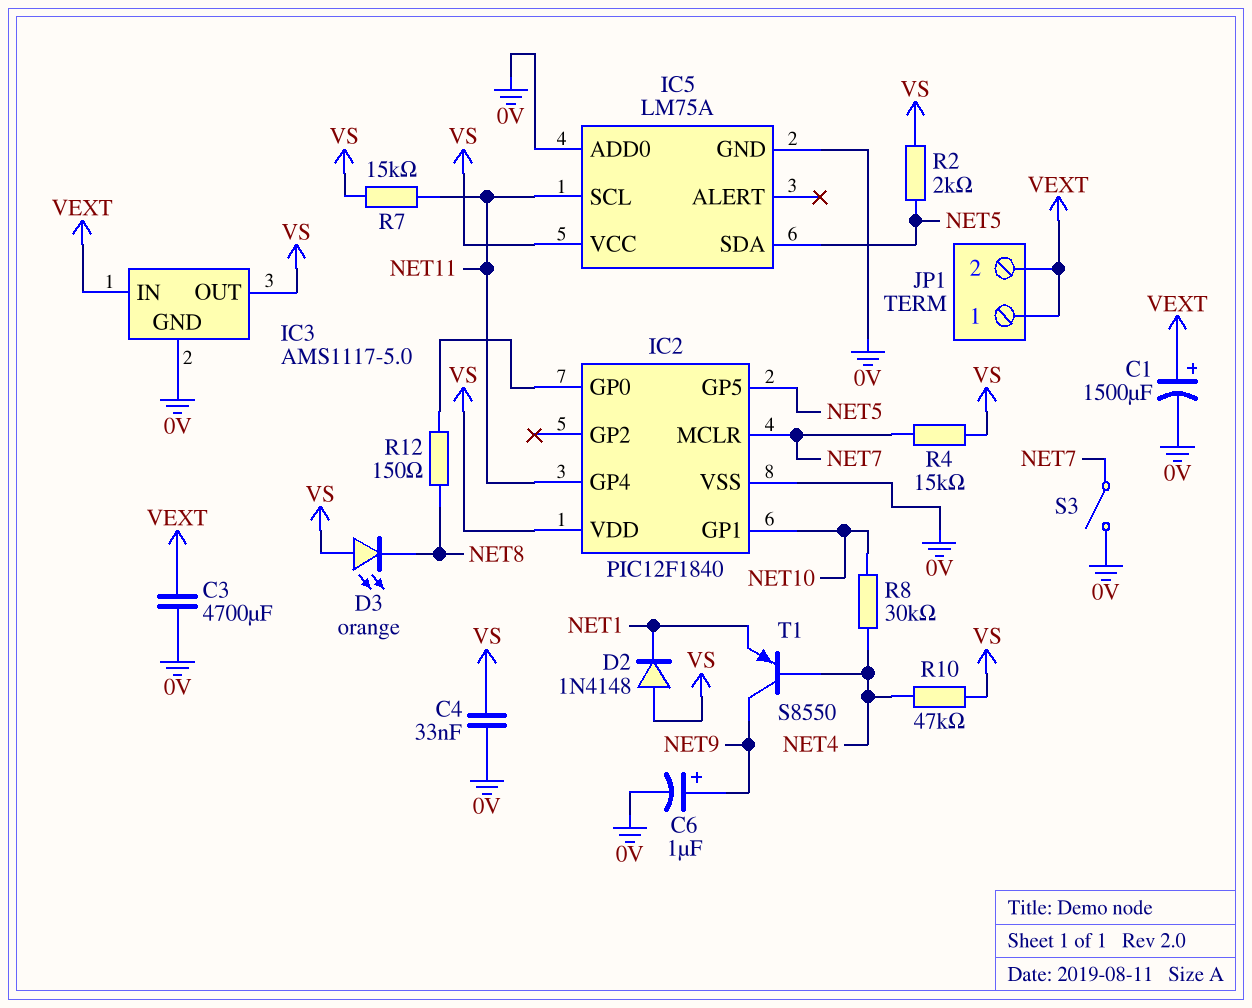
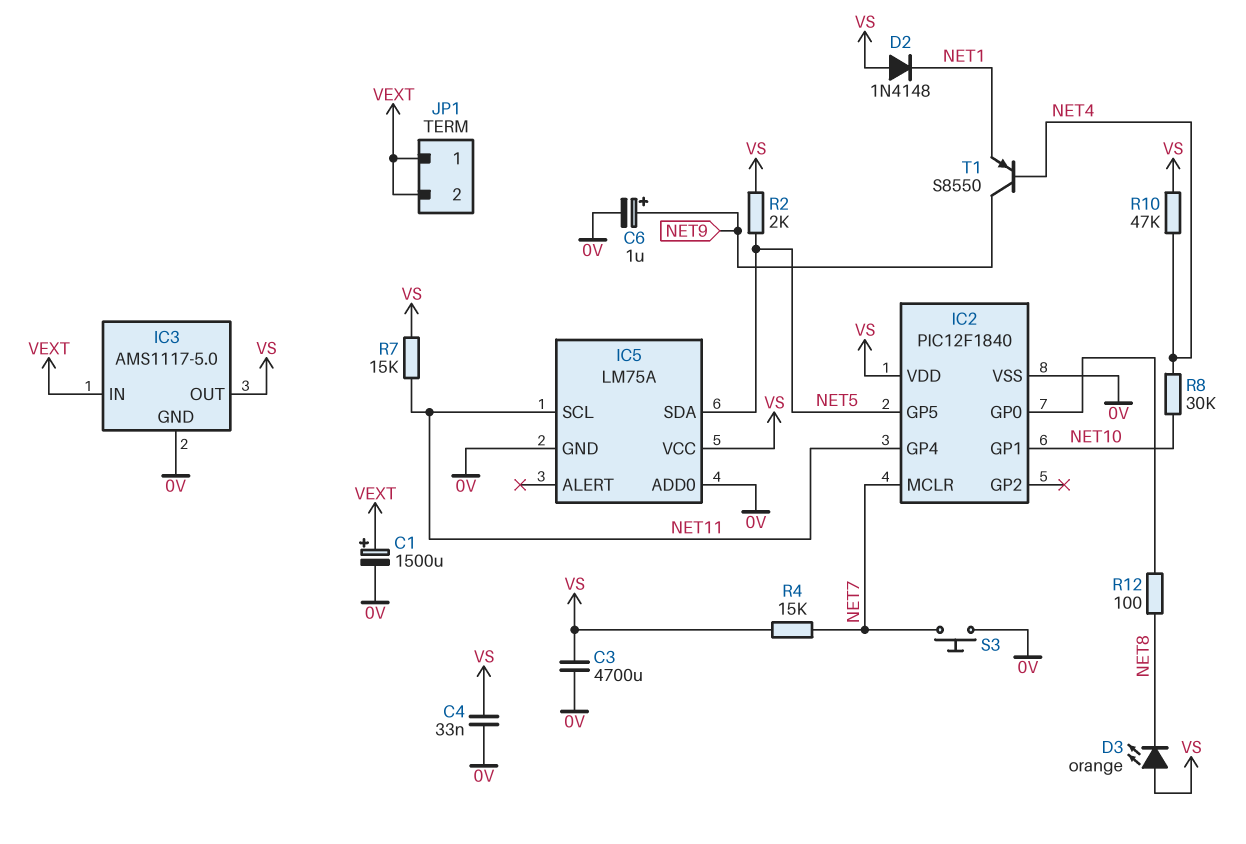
C3: 4700uF (0V, VEXT) -> 4700uF (0V, VS)
R12: 150 (IC2/GP0, NET8) -> 100 (IC2/GP0, NET8)
S3: switch (0V, NET7) -> button (0V, NET7)

